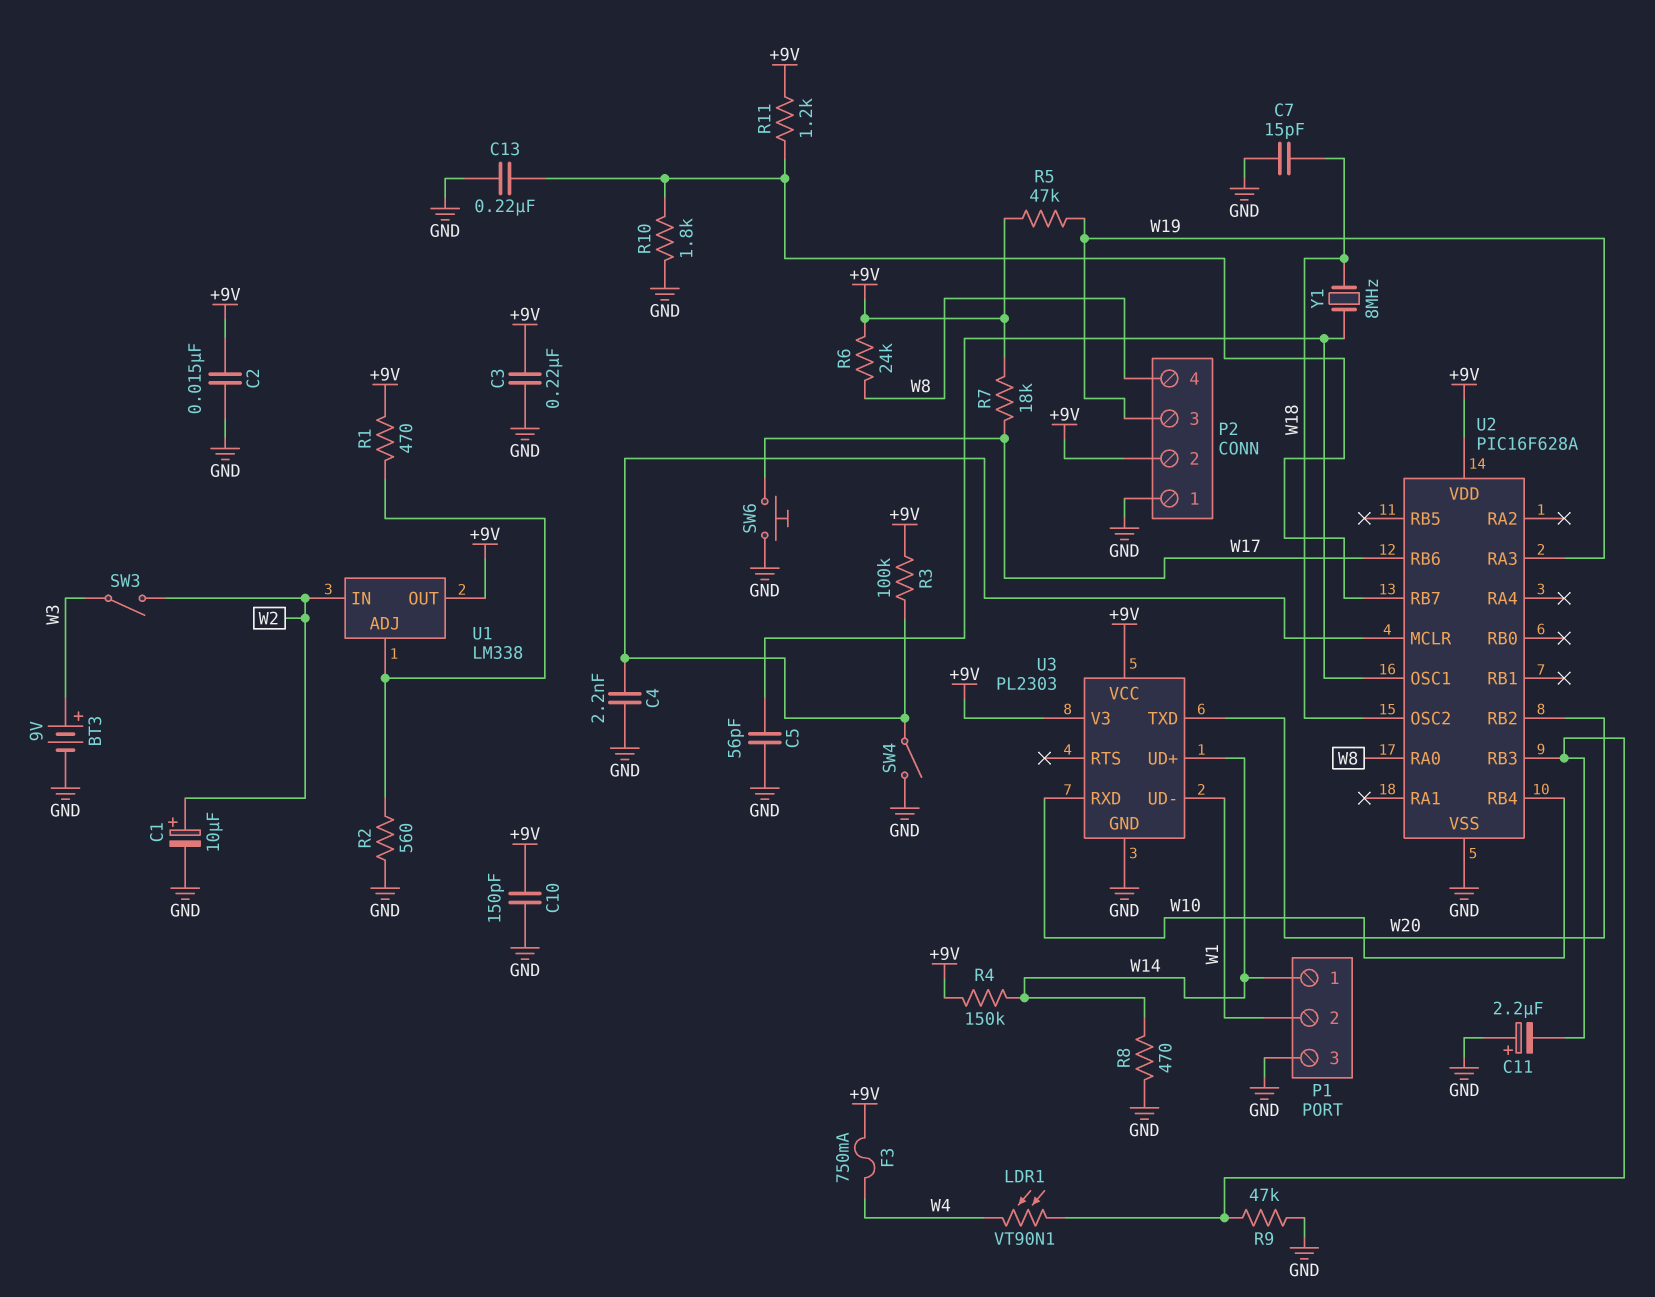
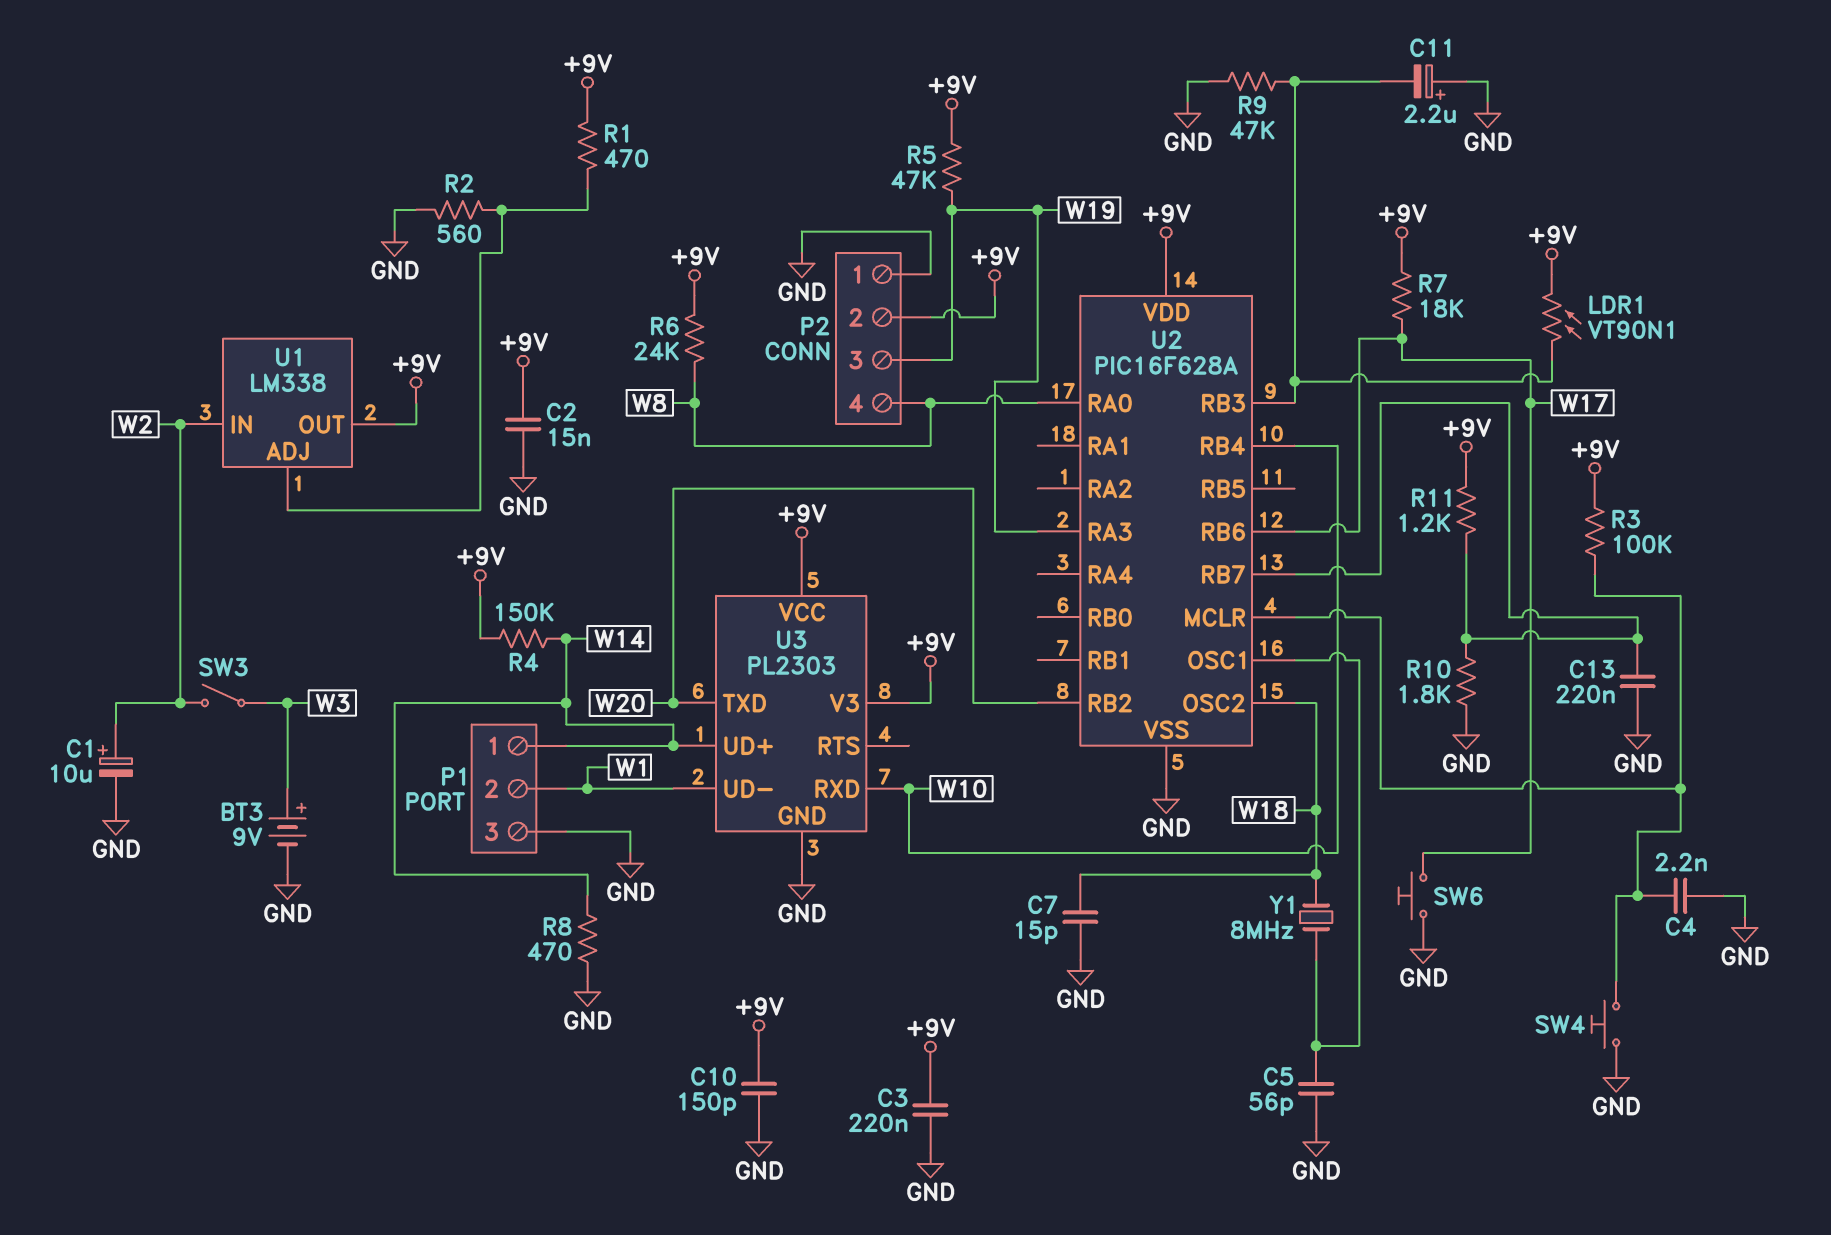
F3: 750mA (+9V, W4) -> none
LDR1: VT90N1 (U2/RB3, W4) -> VT90N1 (+9V, U2/RB3)
SW4: switch (GND, U2/MCLR) -> button (GND, U2/MCLR)

